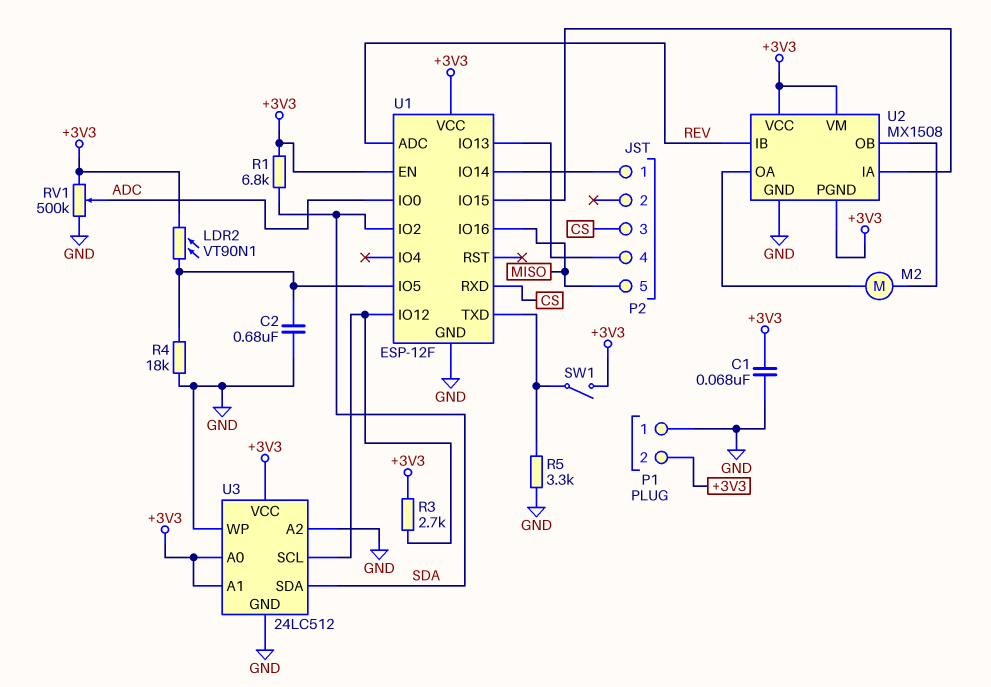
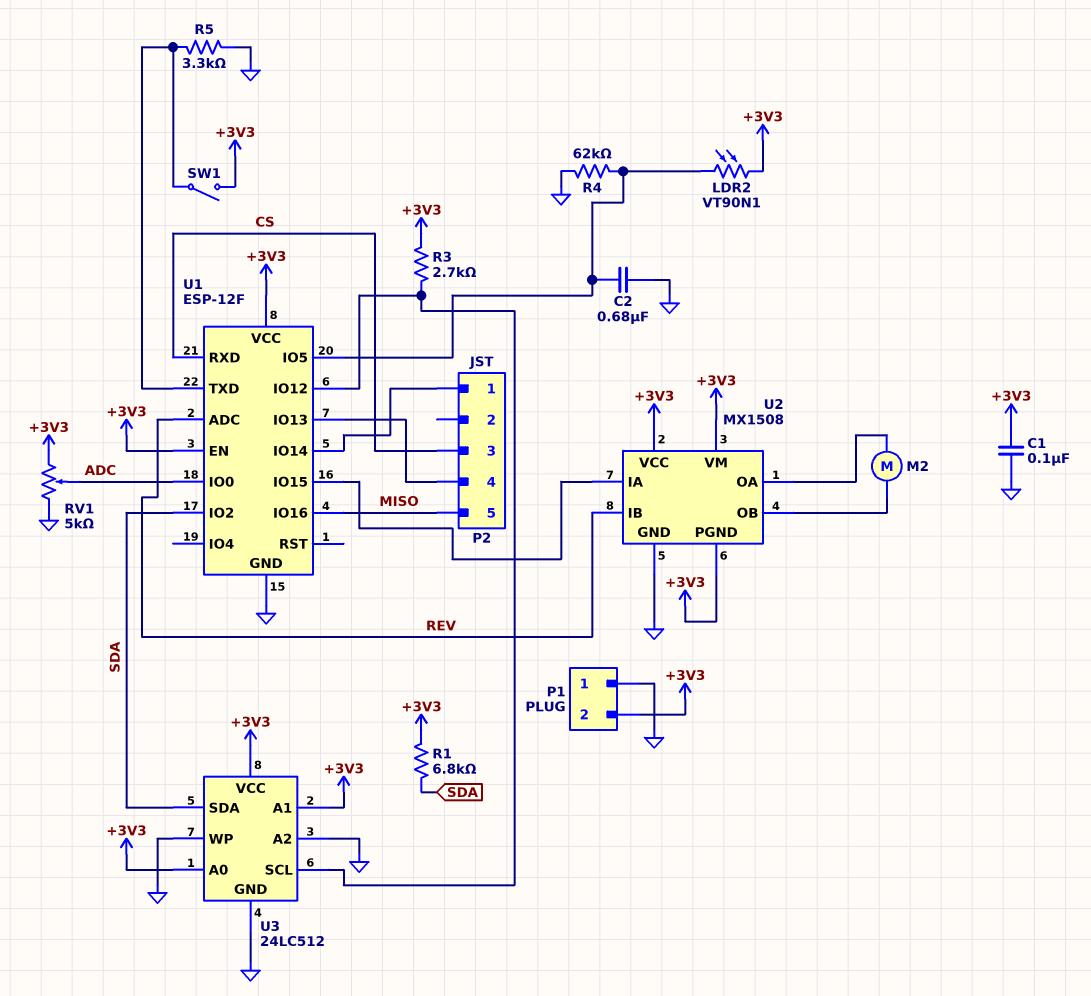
C1: 68nF (+3V3, GND) -> 100nF (+3V3, GND)
R4: 18k (GND, U1/IO5) -> 62k (GND, U1/IO5)
RV1: 500k (+3V3, GND, wiper ADC) -> 5k (+3V3, GND, wiper ADC)

